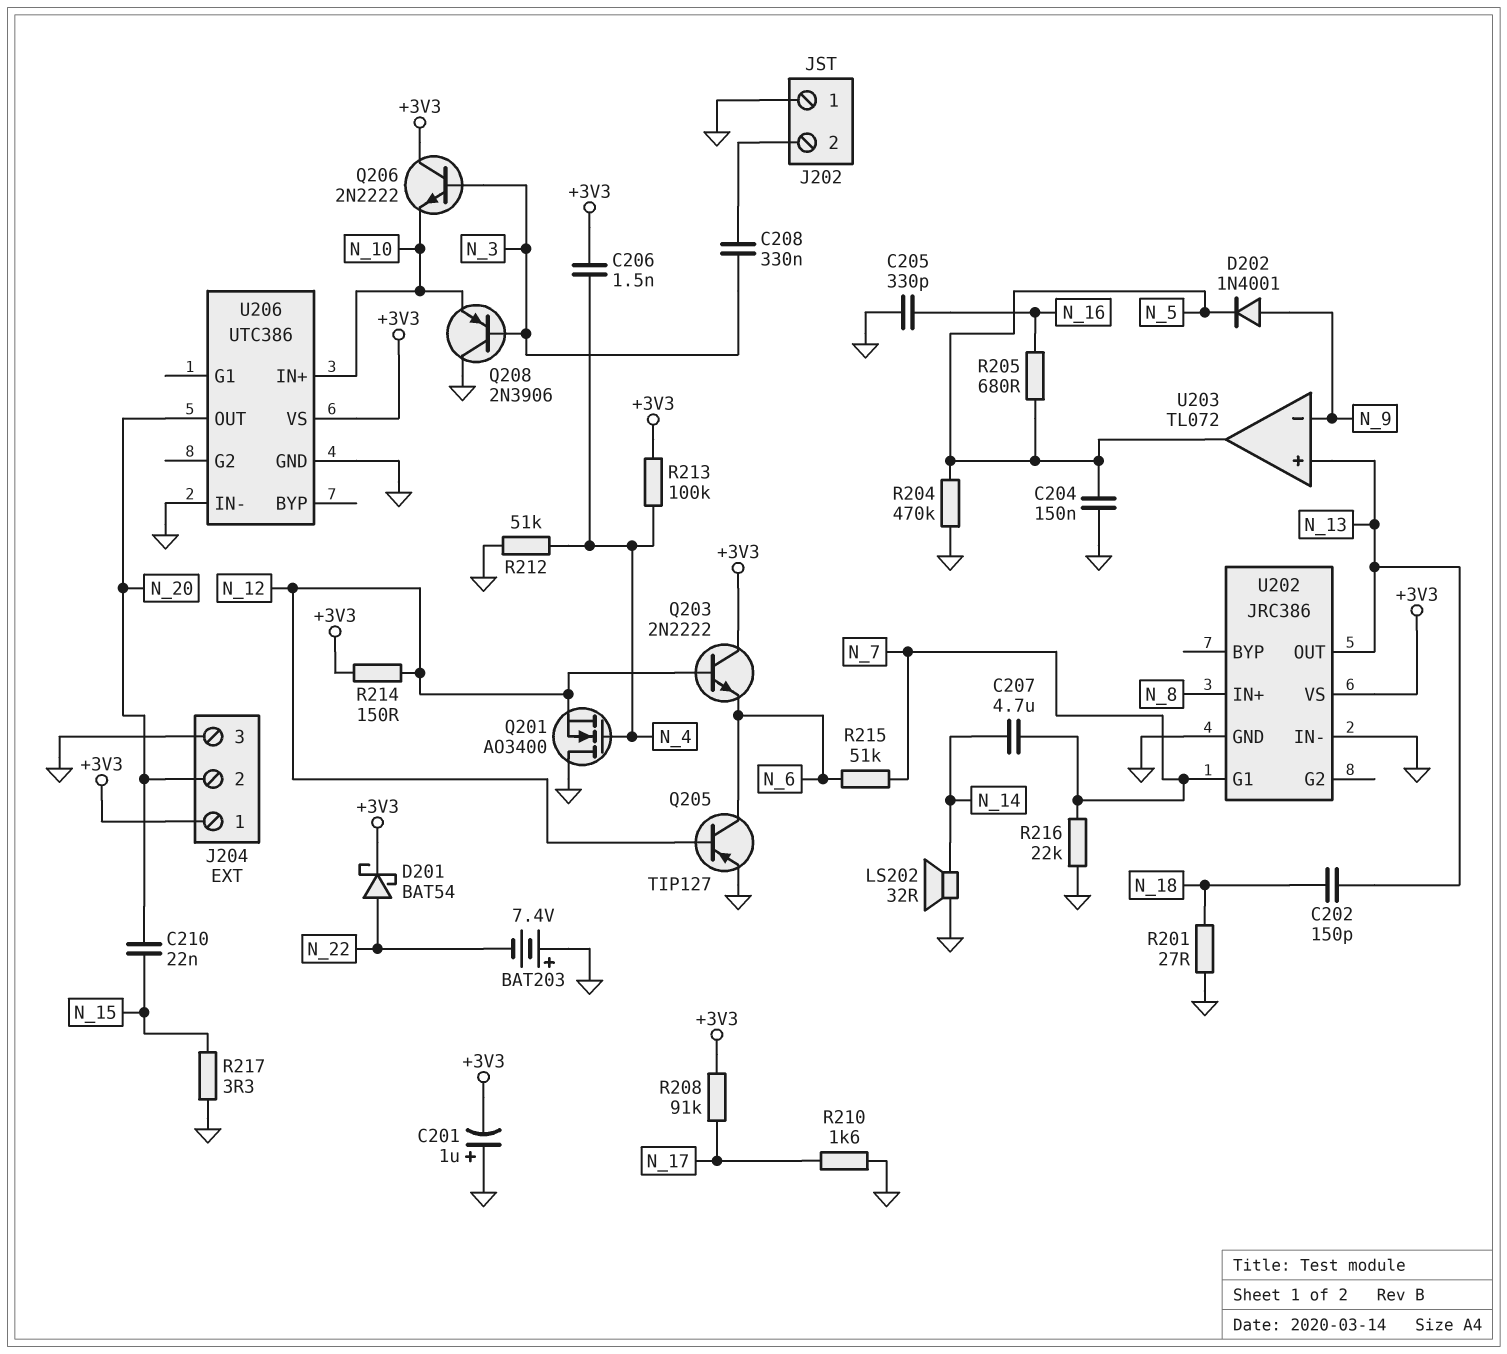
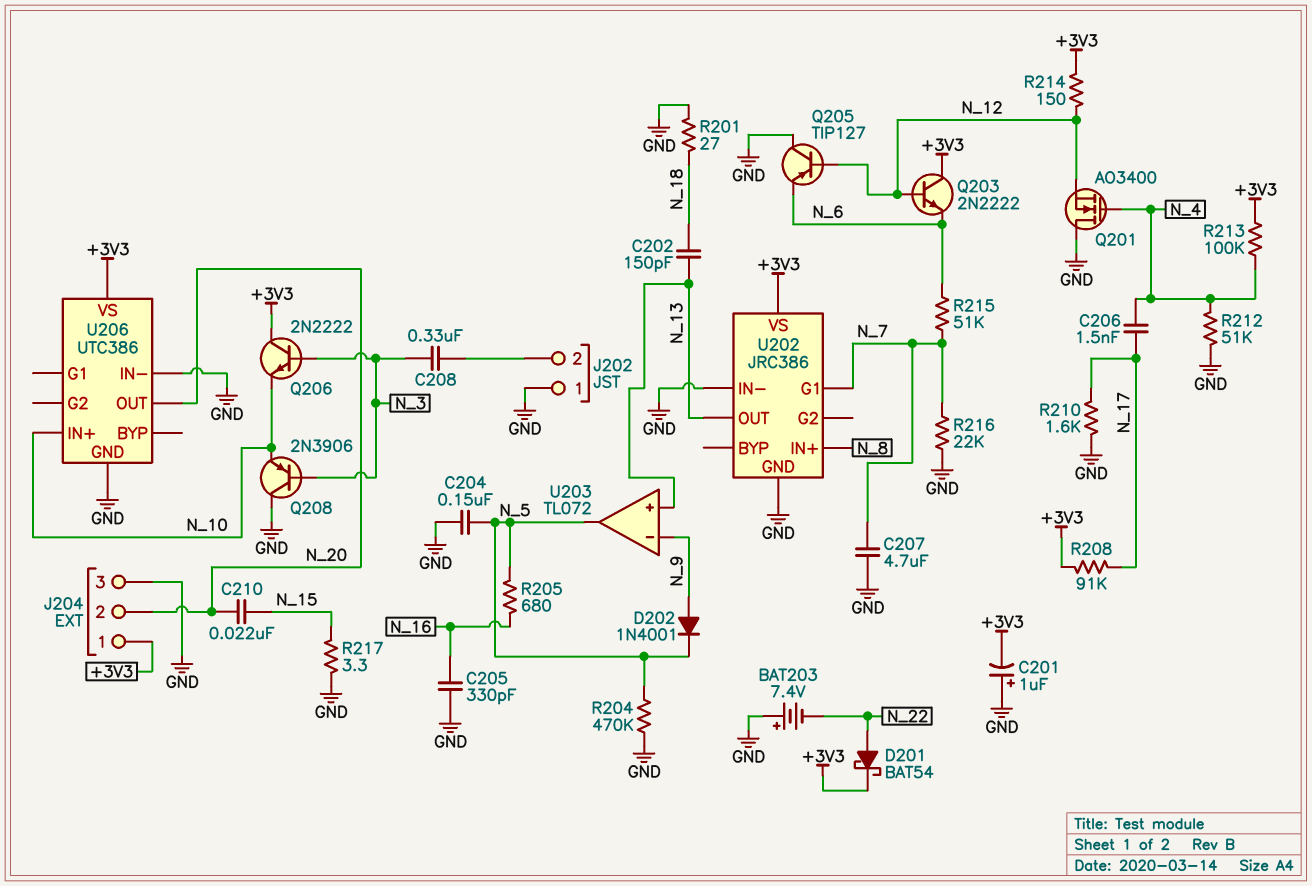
C206: 1.5nF (+3V3, N_4) -> 1.5nF (N_4, N_17)
C207: 4.7uF (N_7, N_14) -> 4.7uF (GND, N_7)
LS202: speaker 32R (GND, N_14) -> none
Q205: PNP TIP127 (B N_12, C N_6, E GND) -> PNP TIP127 (B N_12, C GND, E N_6)

